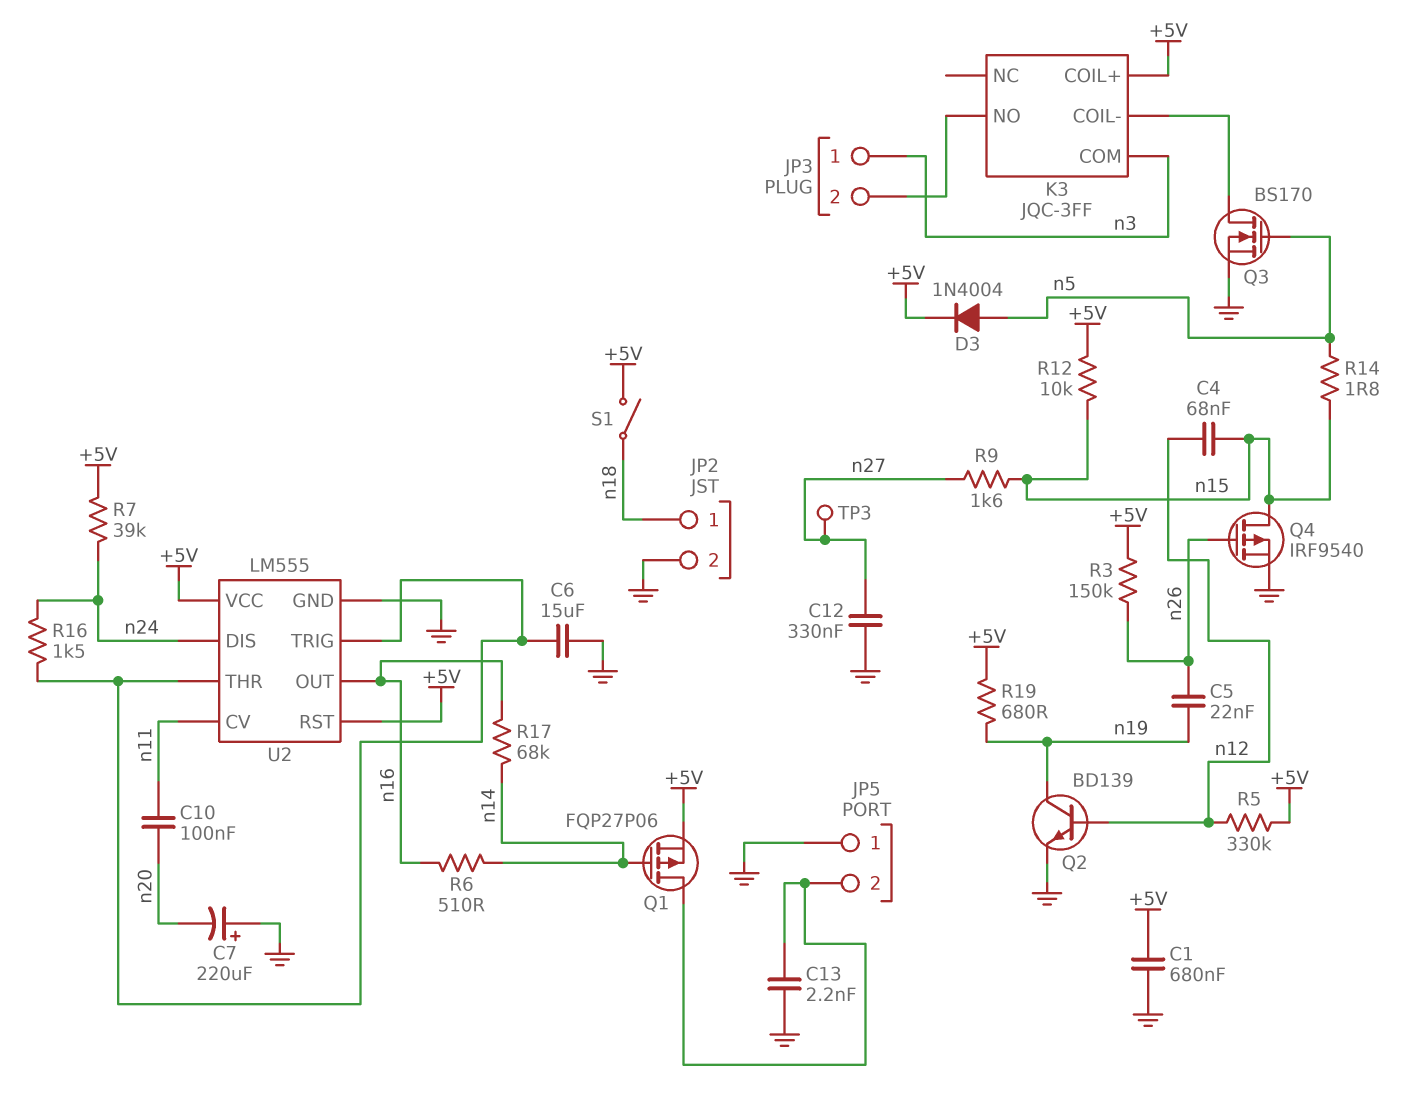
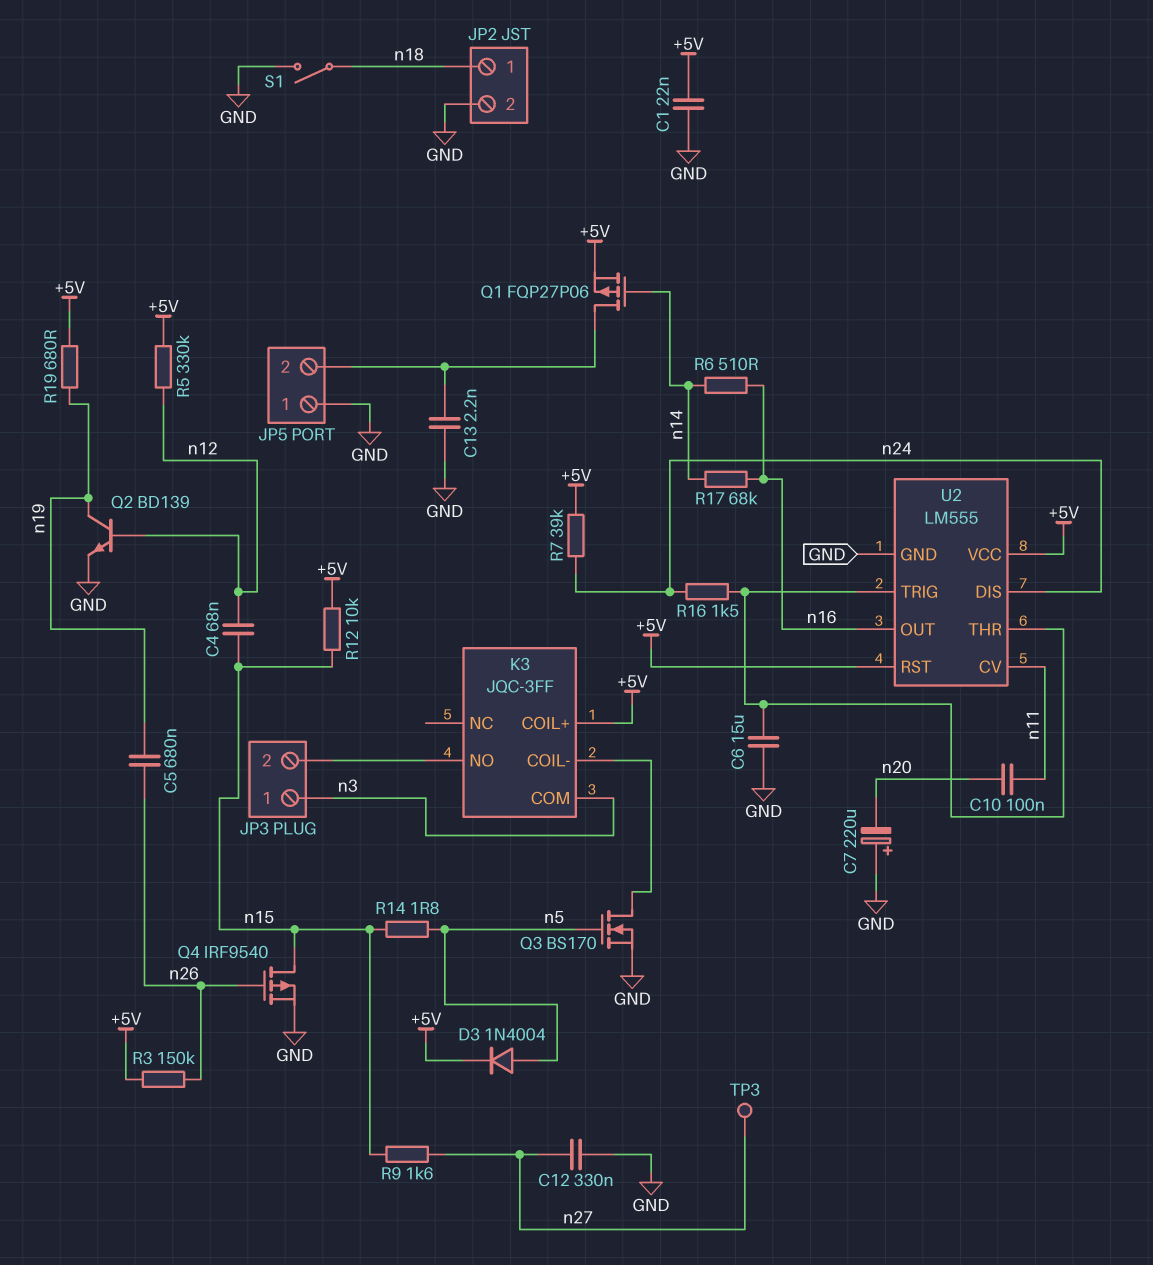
C1: 680nF (+5V, GND) -> 22nF (+5V, GND)
C5: 22nF (n19, n26) -> 680nF (n19, n26)
S1: switch (+5V, n18) -> switch (GND, n18)

